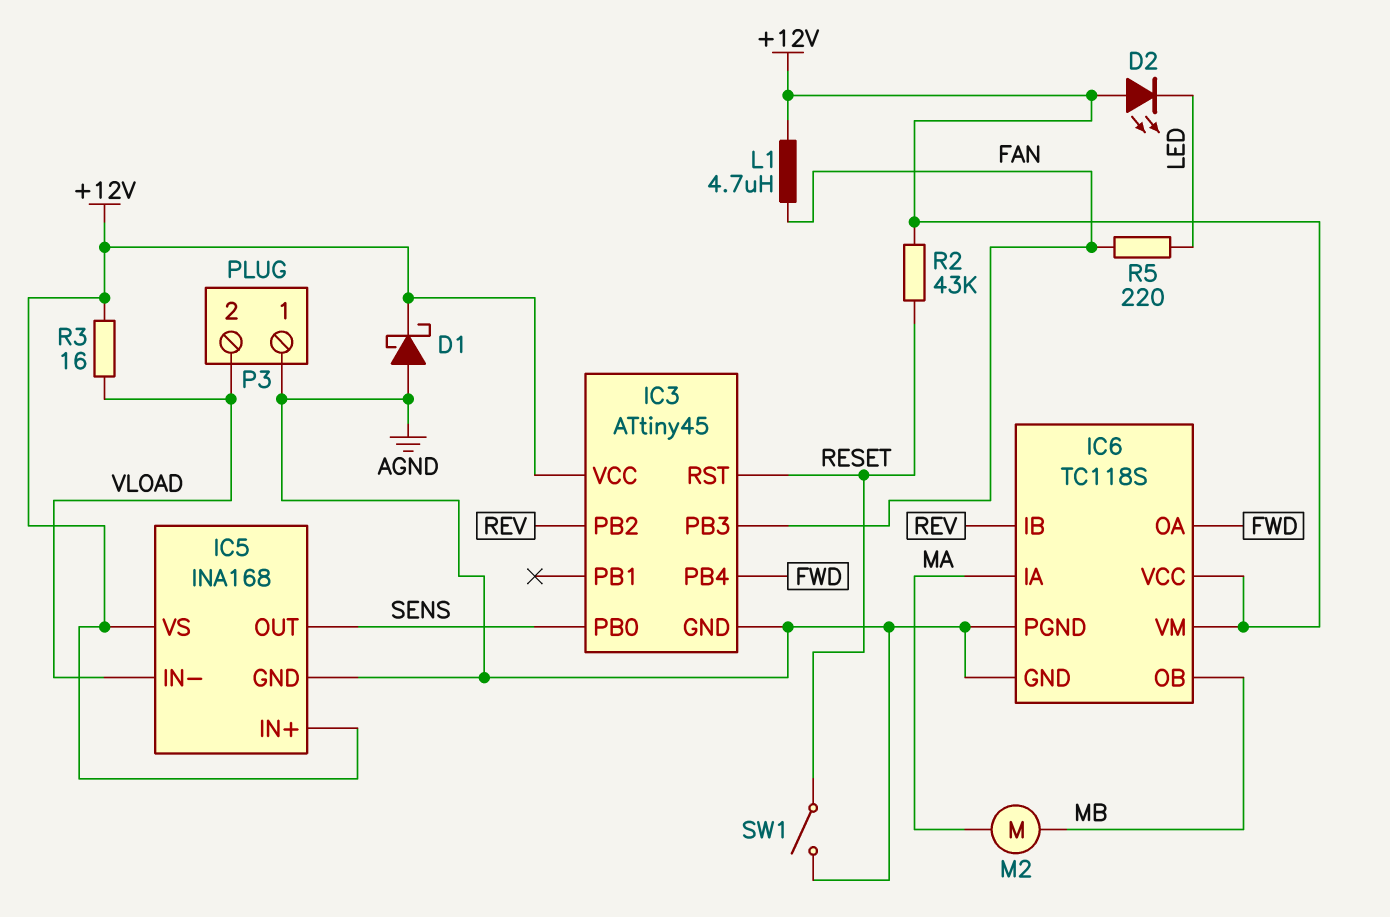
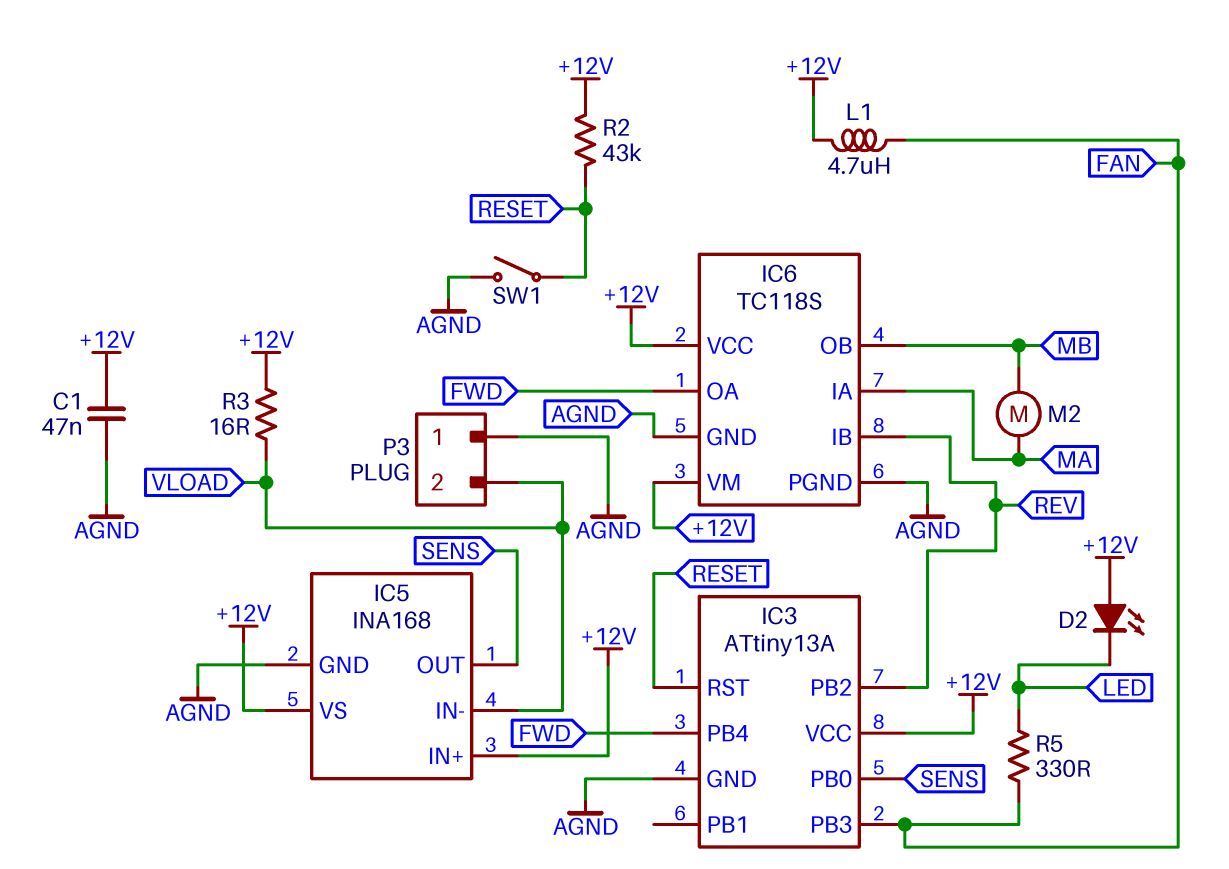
C1: none -> 47nF (+12V, AGND)
D1: schottky (A AGND, K +12V) -> none
IC3: ATtiny45 -> ATtiny13A
R5: 220 (FAN, LED) -> 330 (FAN, LED)

